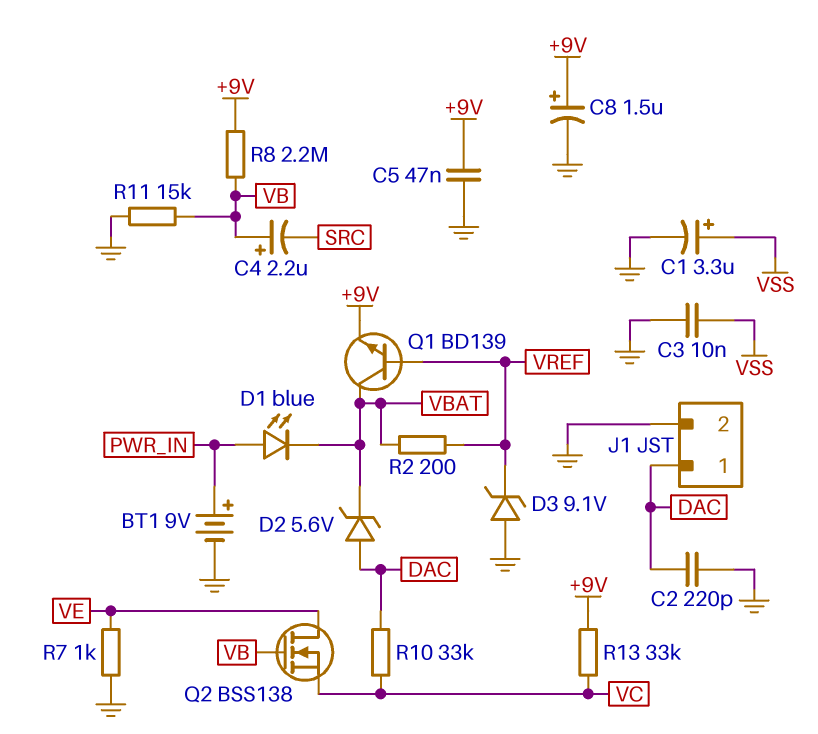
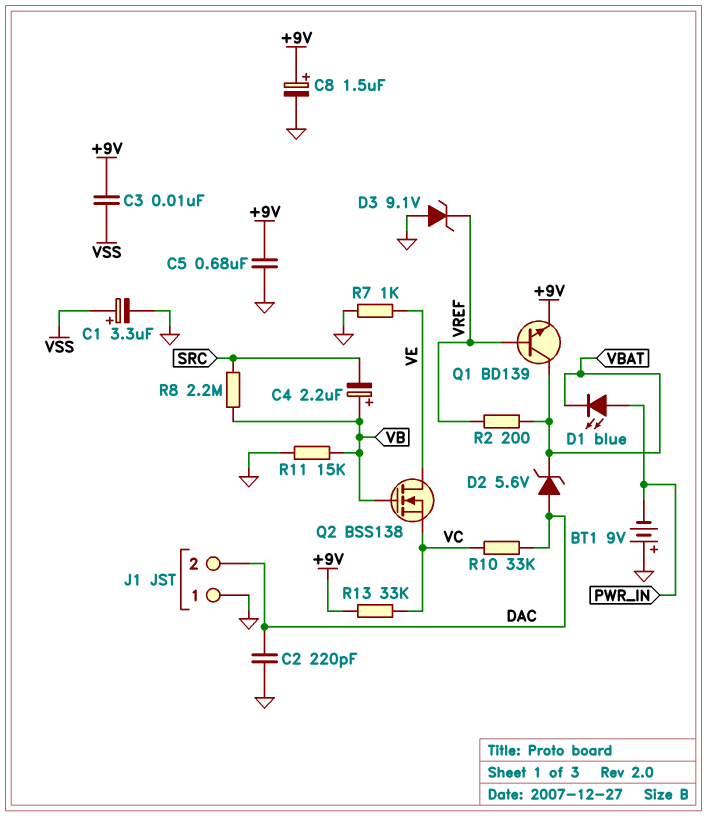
BT1: 9V (plus PWR_IN, minus GND) -> 9V (plus GND, minus PWR_IN)
C3: 10nF (GND, VSS) -> 10nF (+9V, VSS)
C5: 47nF (+9V, GND) -> 680nF (+9V, GND)
J1 pin 1: DAC -> GND
J1 pin 2: GND -> DAC
R8: 2.2M (+9V, VB) -> 2.2M (SRC, VB)

